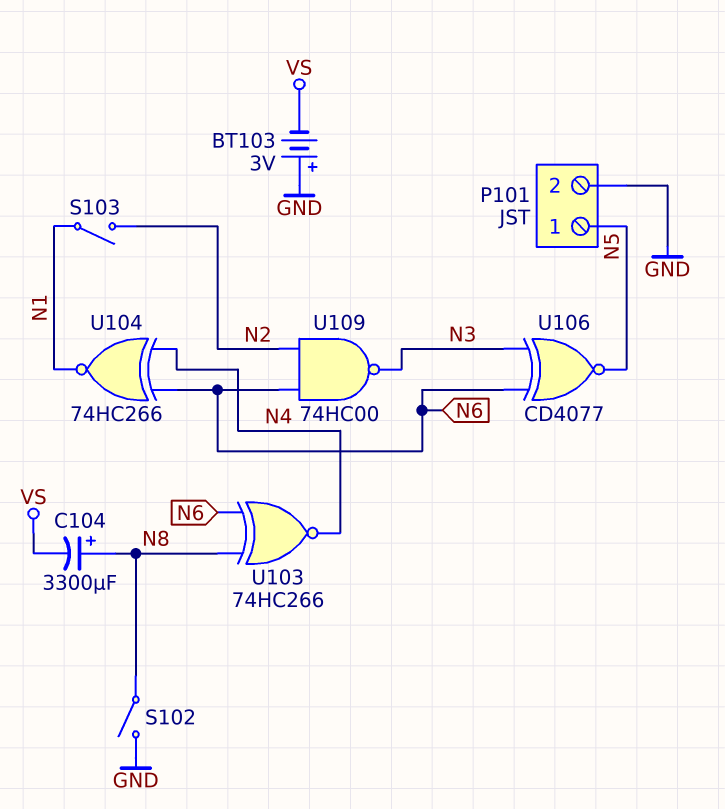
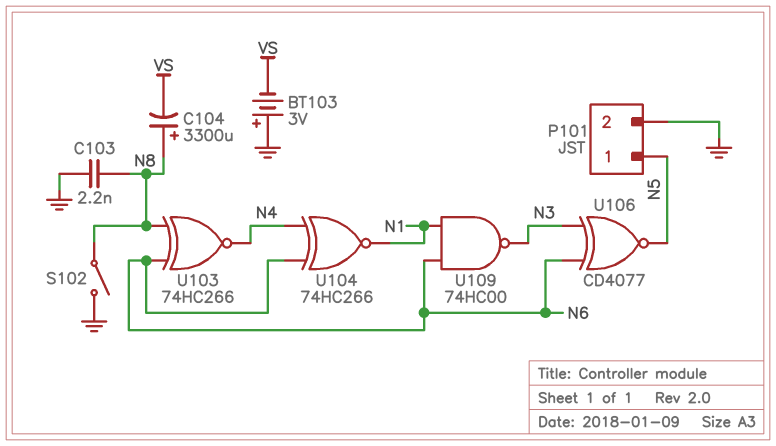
C103: none -> 2.2nF (GND, N8)
S103: switch (N1, N2) -> none
U109: NAND 74HC00 (in N2, in N6, out N3) -> NAND 74HC00 (in N1, in N6, out N3)

